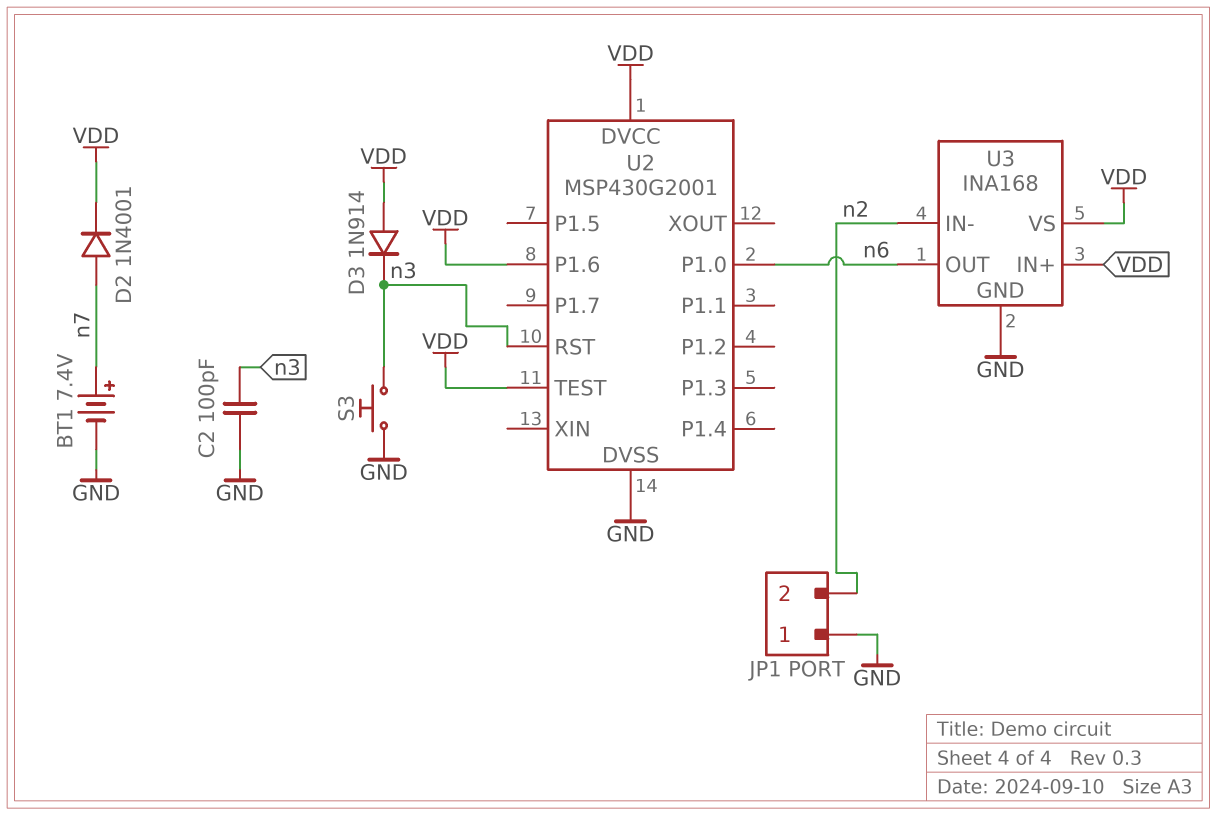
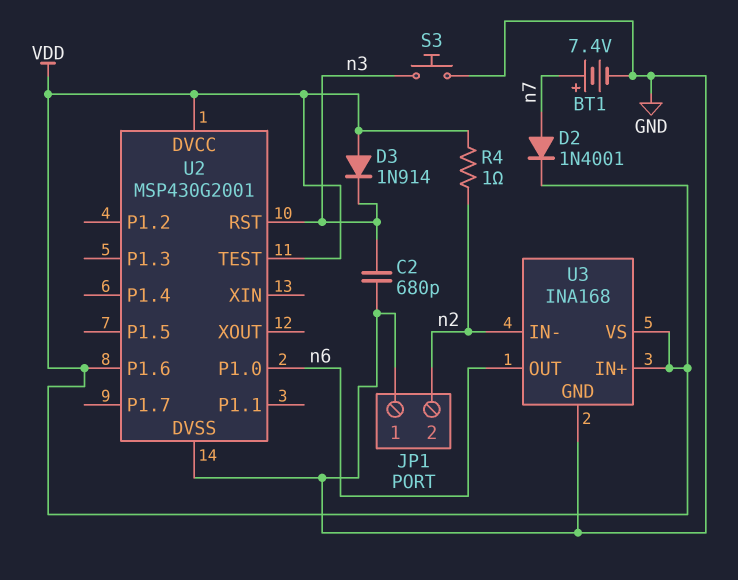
C2: 100pF (GND, n3) -> 680pF (GND, n3)
R4: none -> 1 (VDD, n2)

